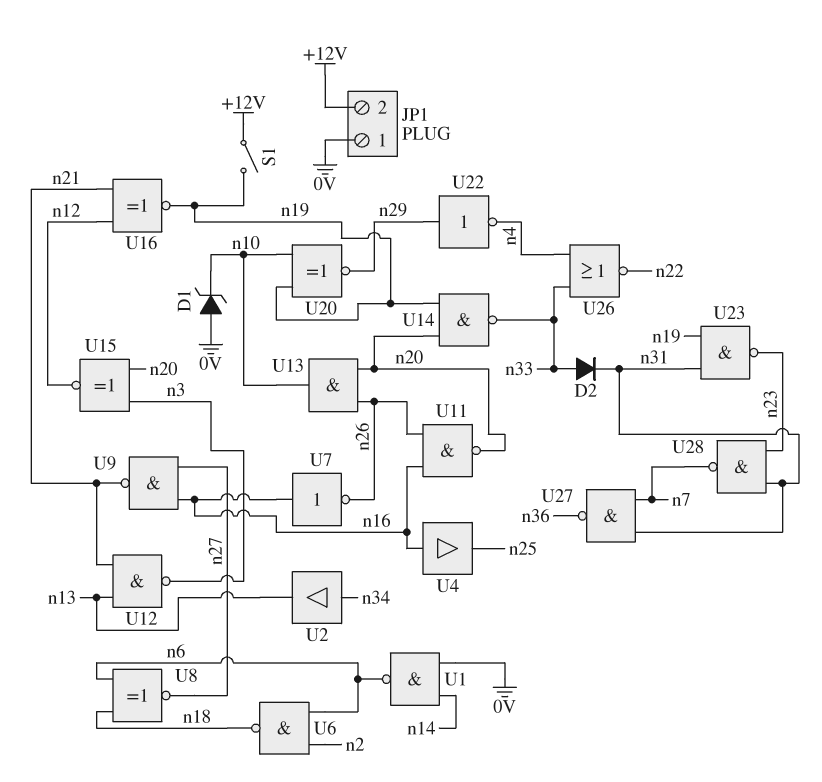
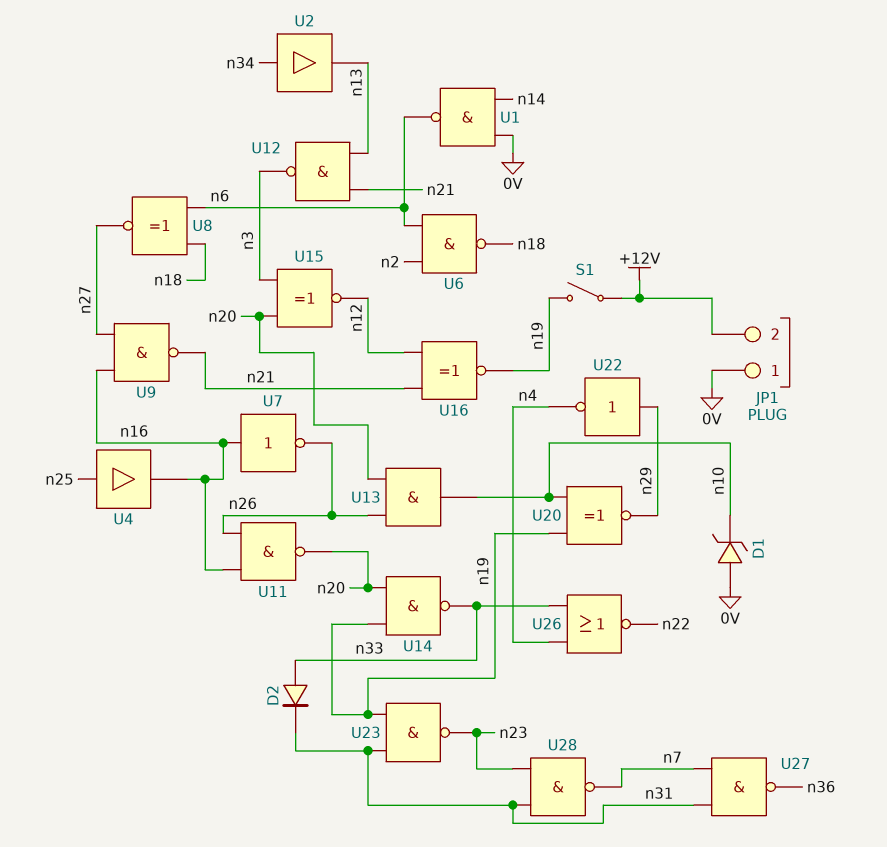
U4: buffer (in n16, out n25) -> buffer (in n25, out n16)

